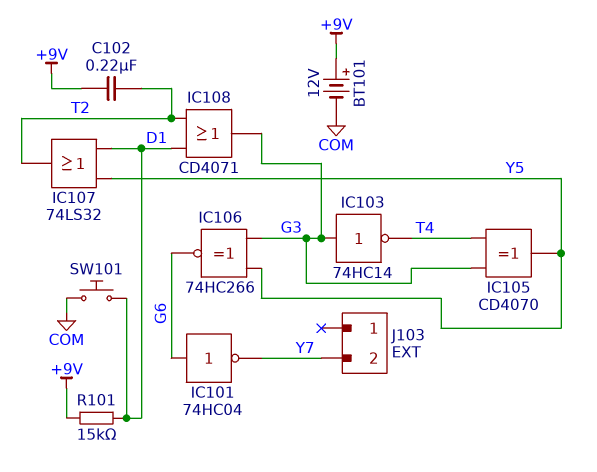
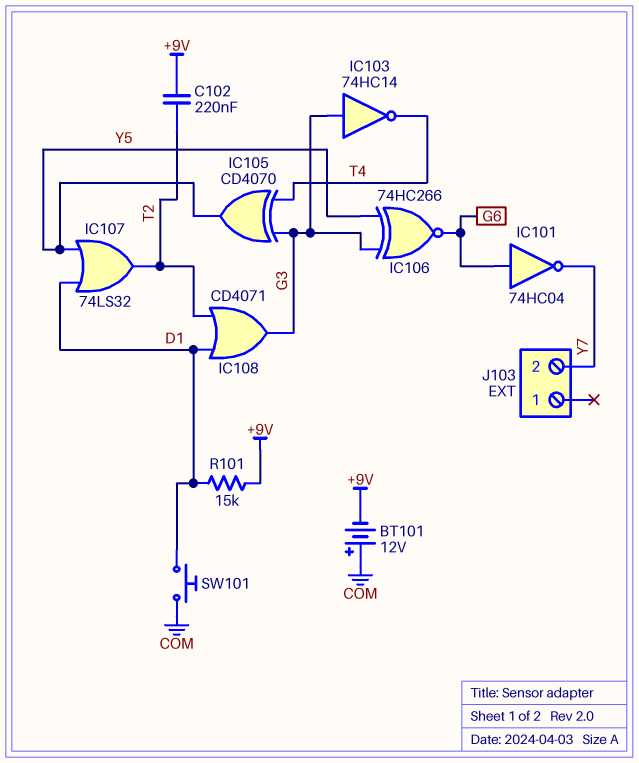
BT101: 12V (plus +9V, minus COM) -> 12V (plus COM, minus +9V)

